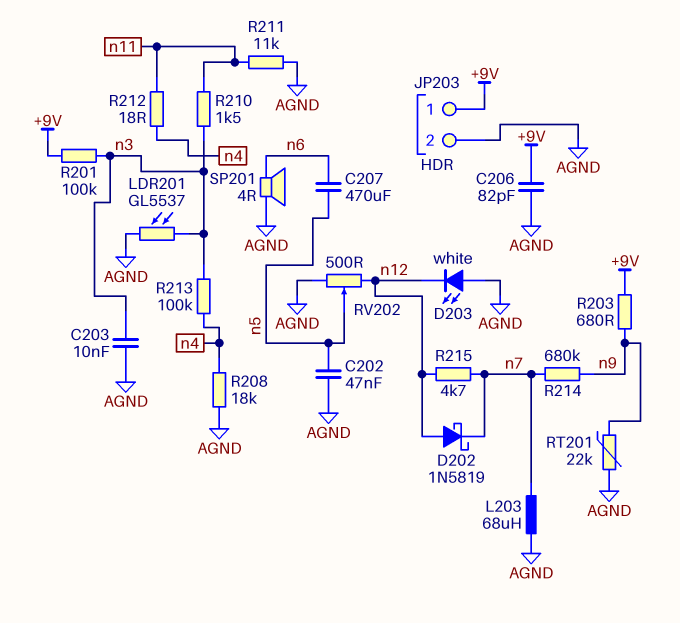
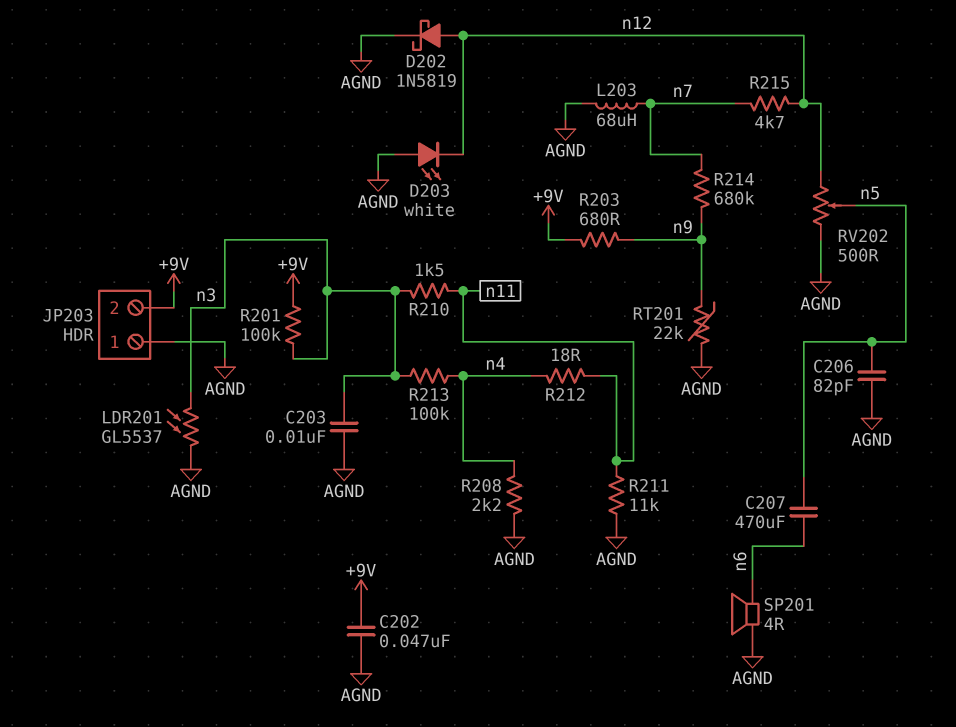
C202: 47nF (AGND, n5) -> 47nF (+9V, AGND)
C206: 82pF (+9V, AGND) -> 82pF (AGND, n5)
D202: schottky 1N5819 (A n12, K n7) -> schottky 1N5819 (A n12, K AGND)
JP203 pin 1: +9V -> AGND
JP203 pin 2: AGND -> +9V
R208: 18k (AGND, n4) -> 2.2k (AGND, n4)

